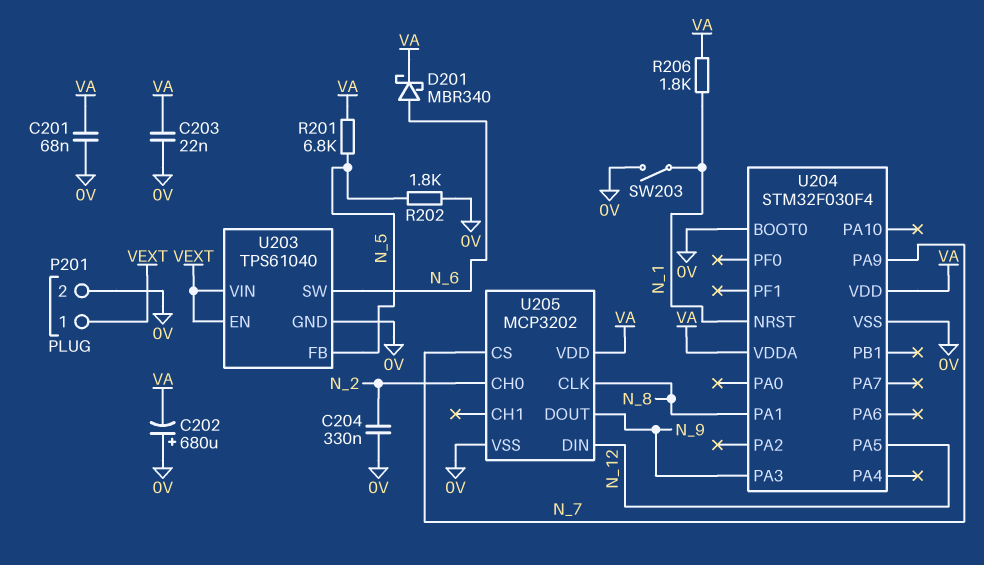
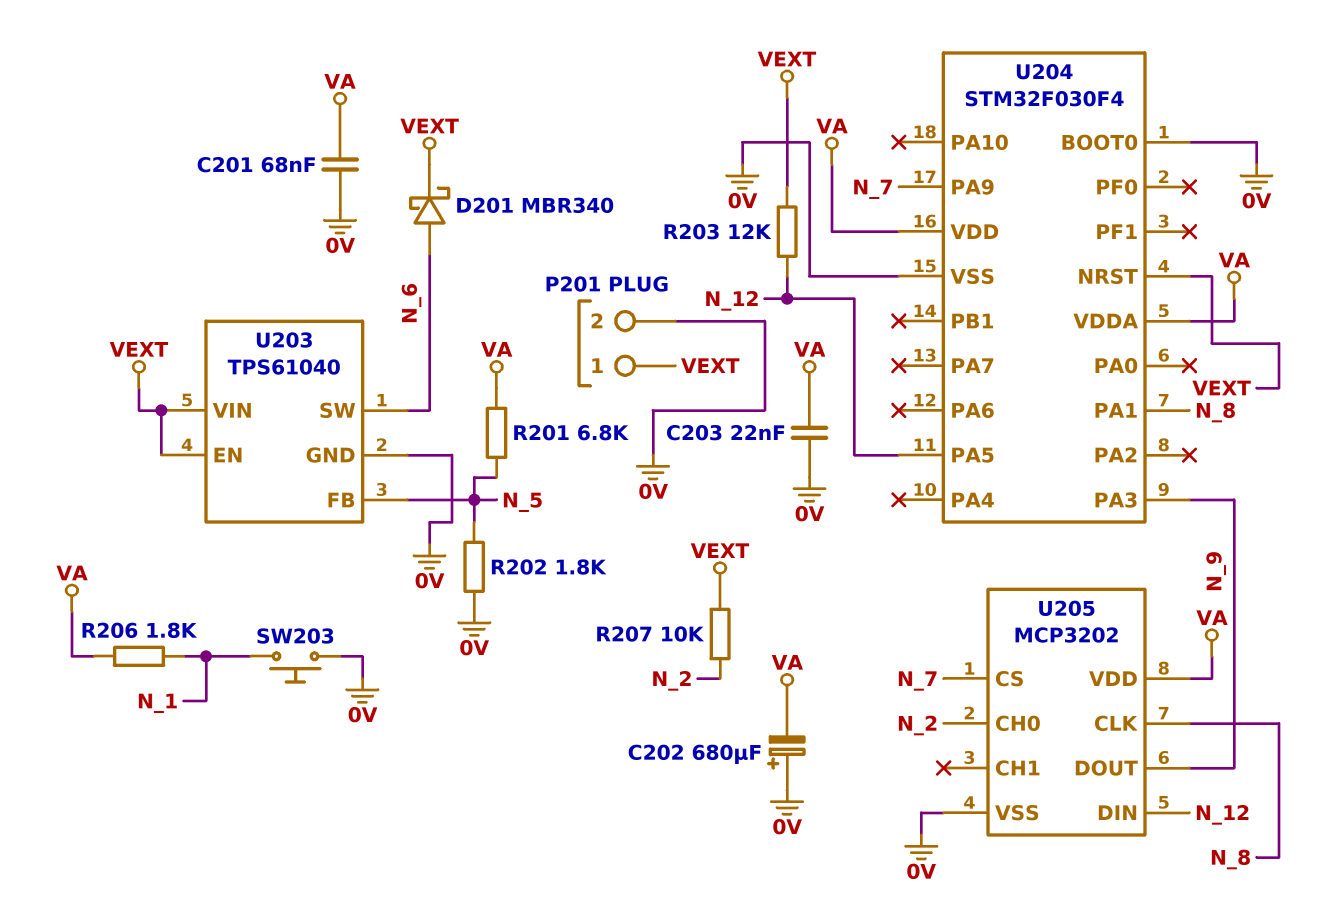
C204: 330nF (0V, N_2) -> none
D201: schottky MBR340 (A N_6, K VA) -> schottky MBR340 (A N_6, K VEXT)
R203: none -> 12k (N_12, VEXT)
R207: none -> 10k (N_2, VEXT)
SW203: switch (0V, N_1) -> button (0V, N_1)
U204 pin NRST: N_1 -> VEXT

